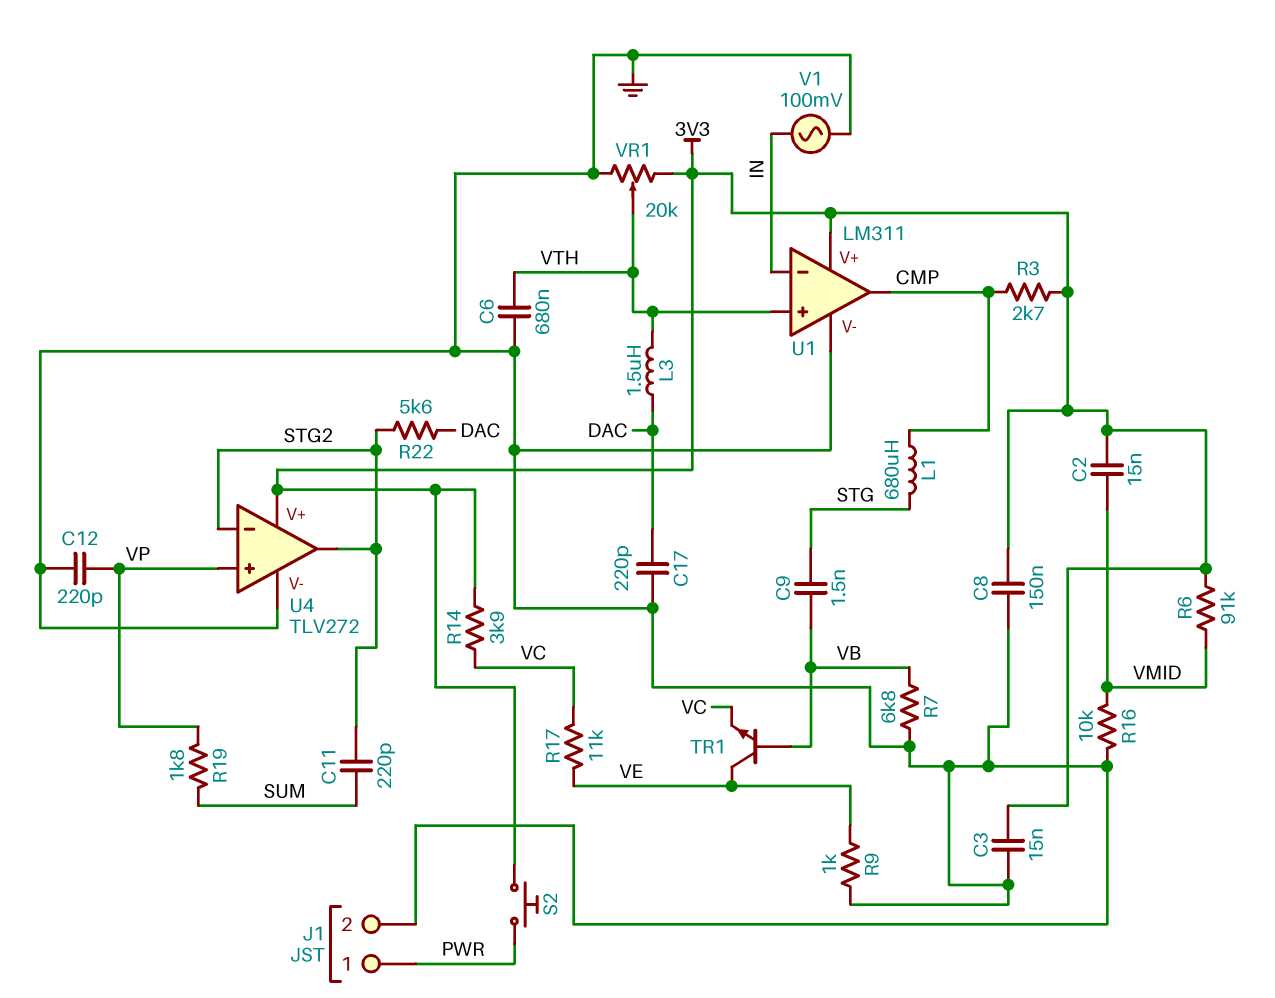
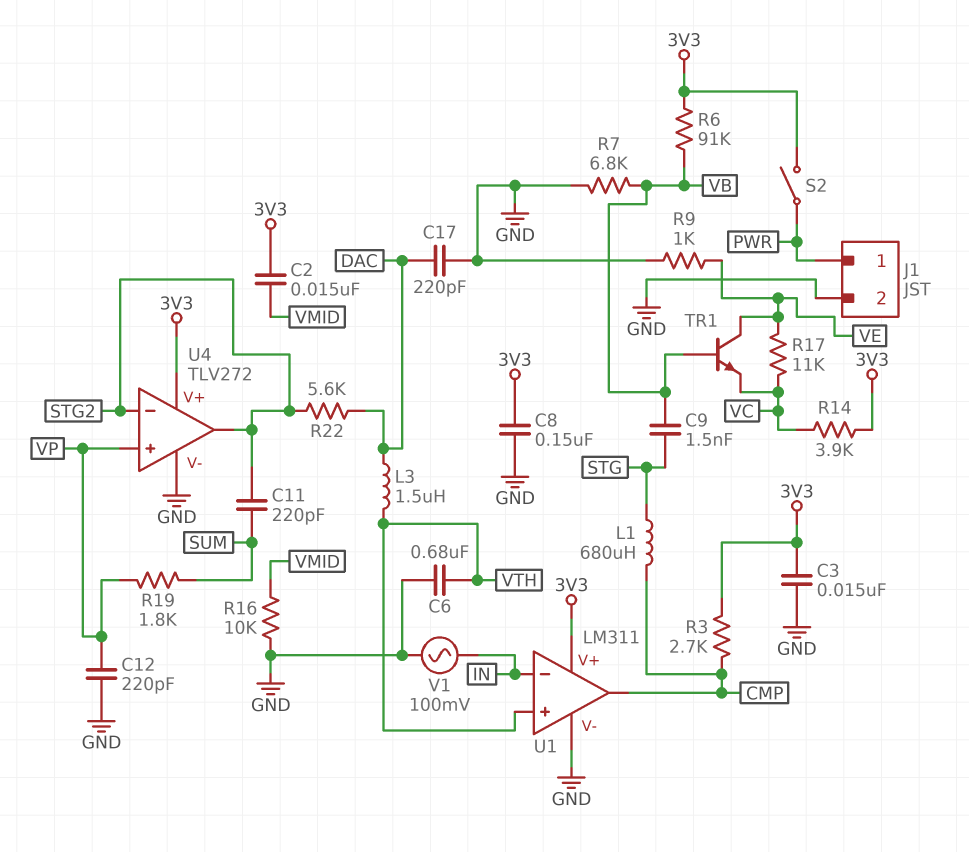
R6: 91k (3V3, VMID) -> 91k (3V3, VB)
S2: button (3V3, PWR) -> switch (3V3, PWR)
VR1: 20k (3V3, GND, wiper VTH) -> none

